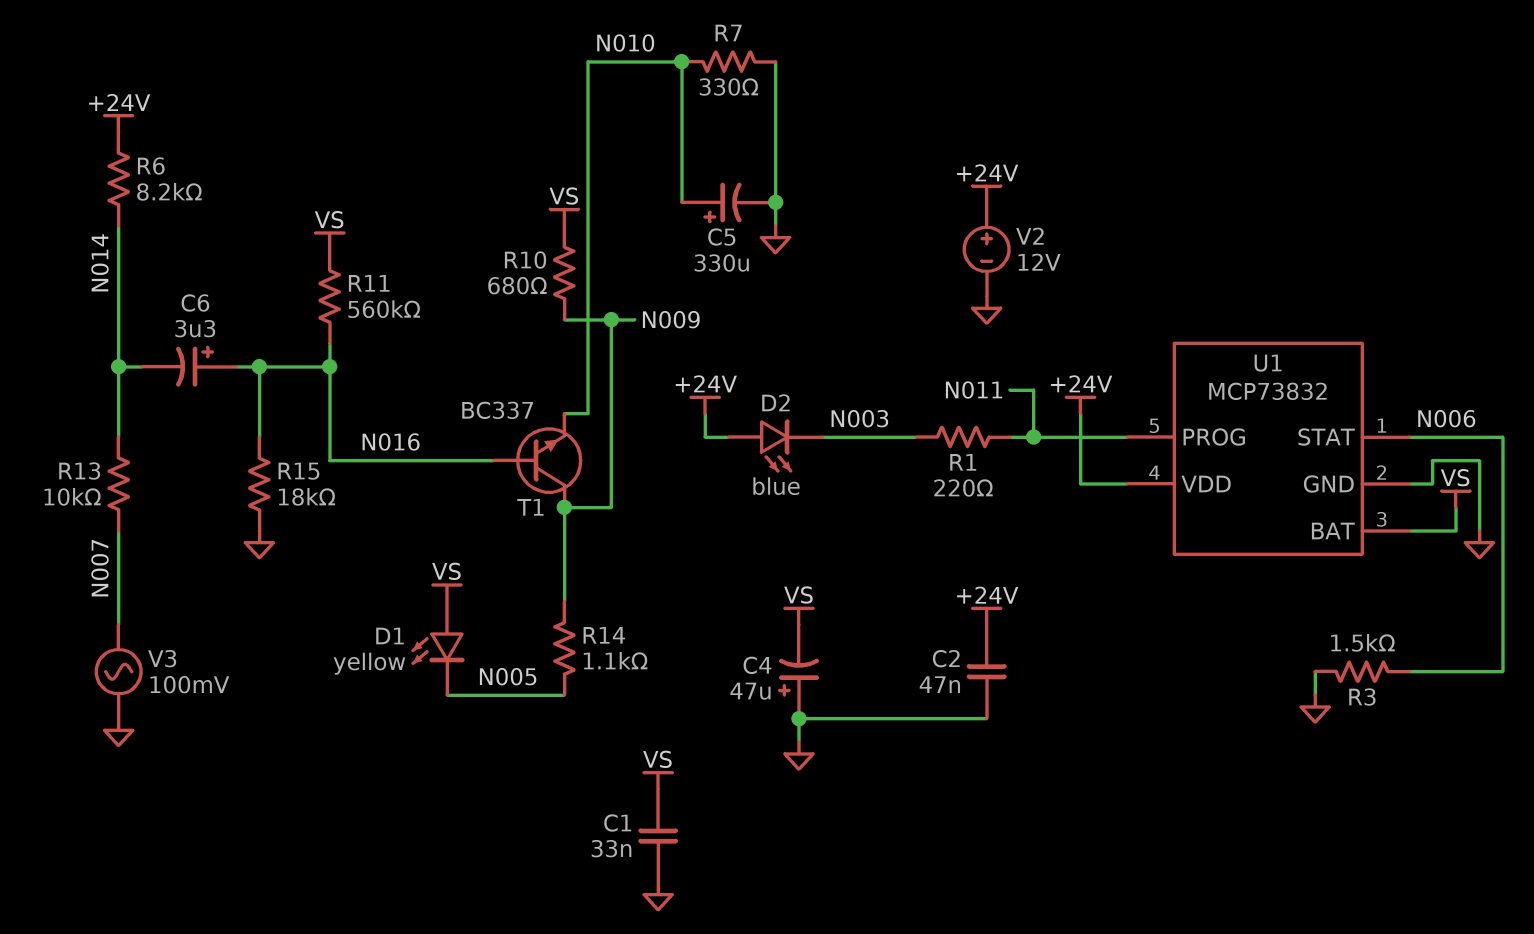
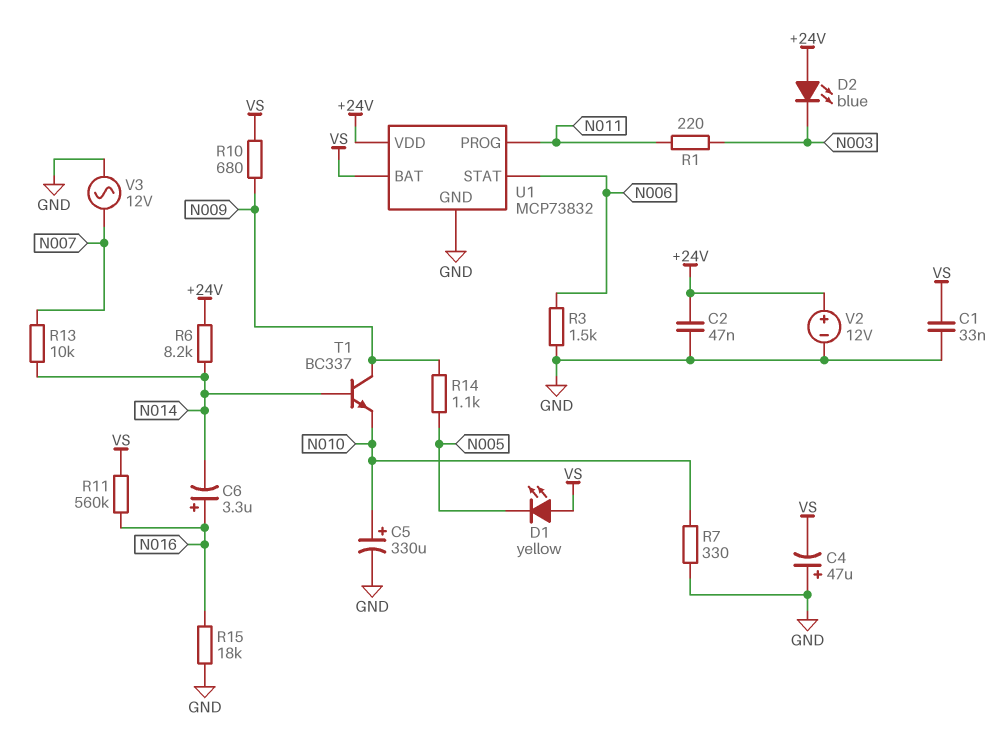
T1: NPN BC337 (B N016, C N009, E N010) -> NPN BC337 (B N014, C N009, E N010)
V3: AC 100mV (GND, N007) -> AC 12V (GND, N007)

